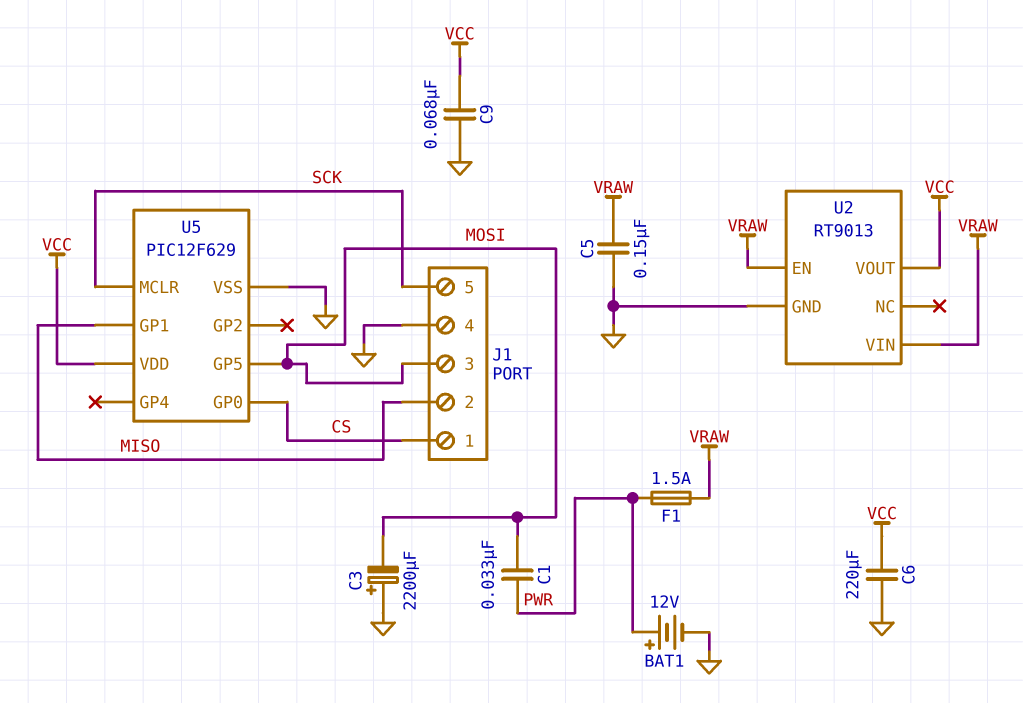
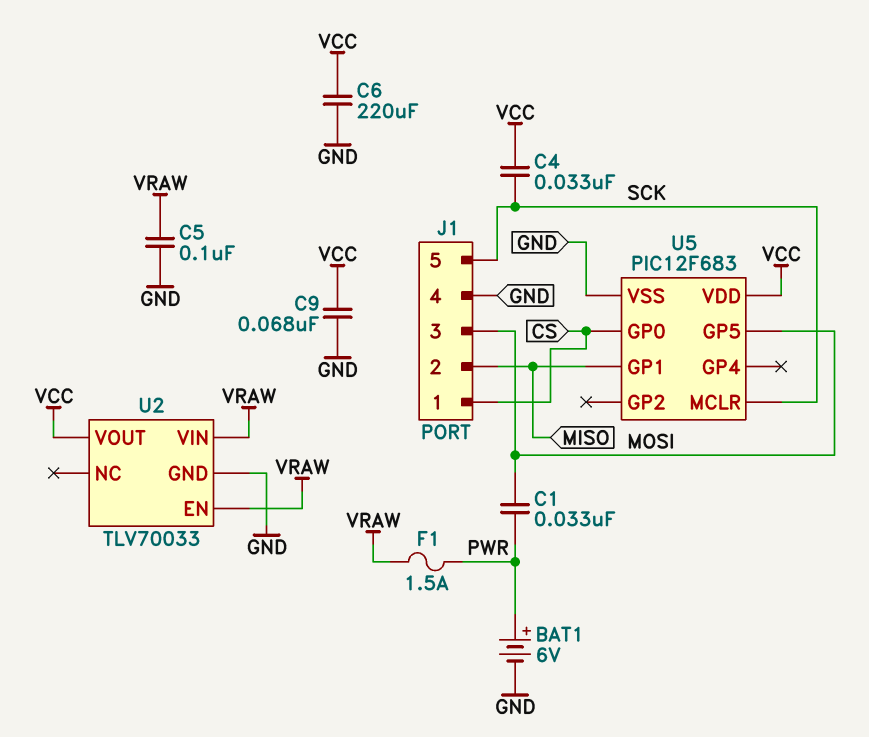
BAT1: 12V (plus PWR, minus GND) -> 6V (plus PWR, minus GND)
C3: 2200uF (plus GND, minus MOSI) -> none
C4: none -> 33nF (SCK, VCC)
C5: 150nF (GND, VRAW) -> 100nF (GND, VRAW)
U2: RT9013 -> TLV70033
U5: PIC12F629 -> PIC12F683

